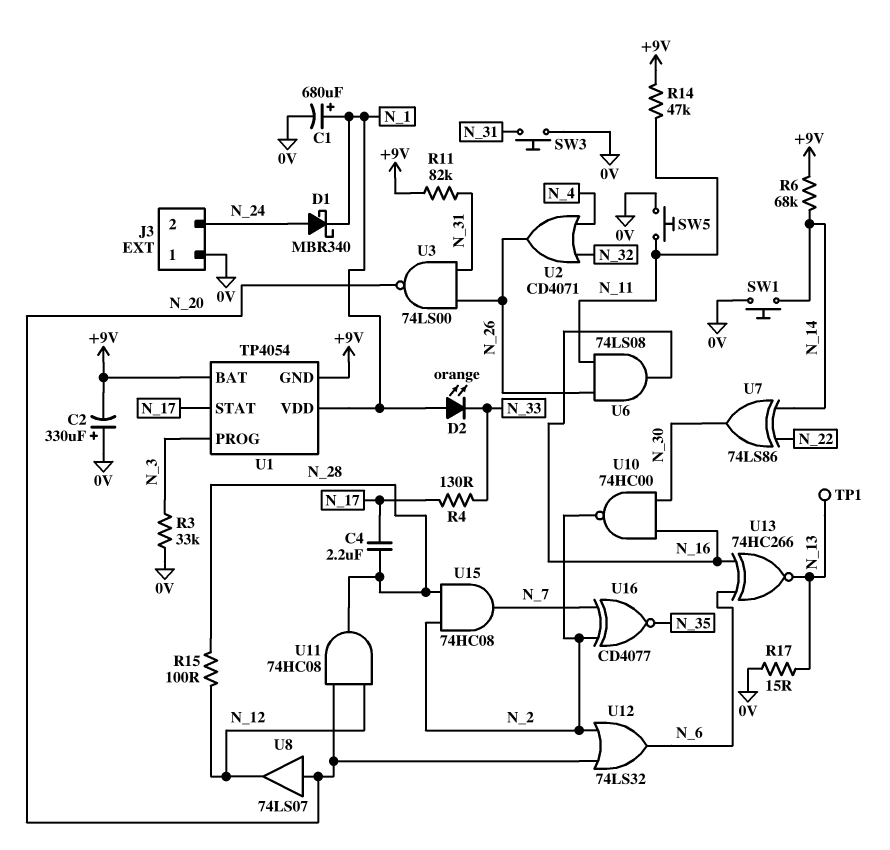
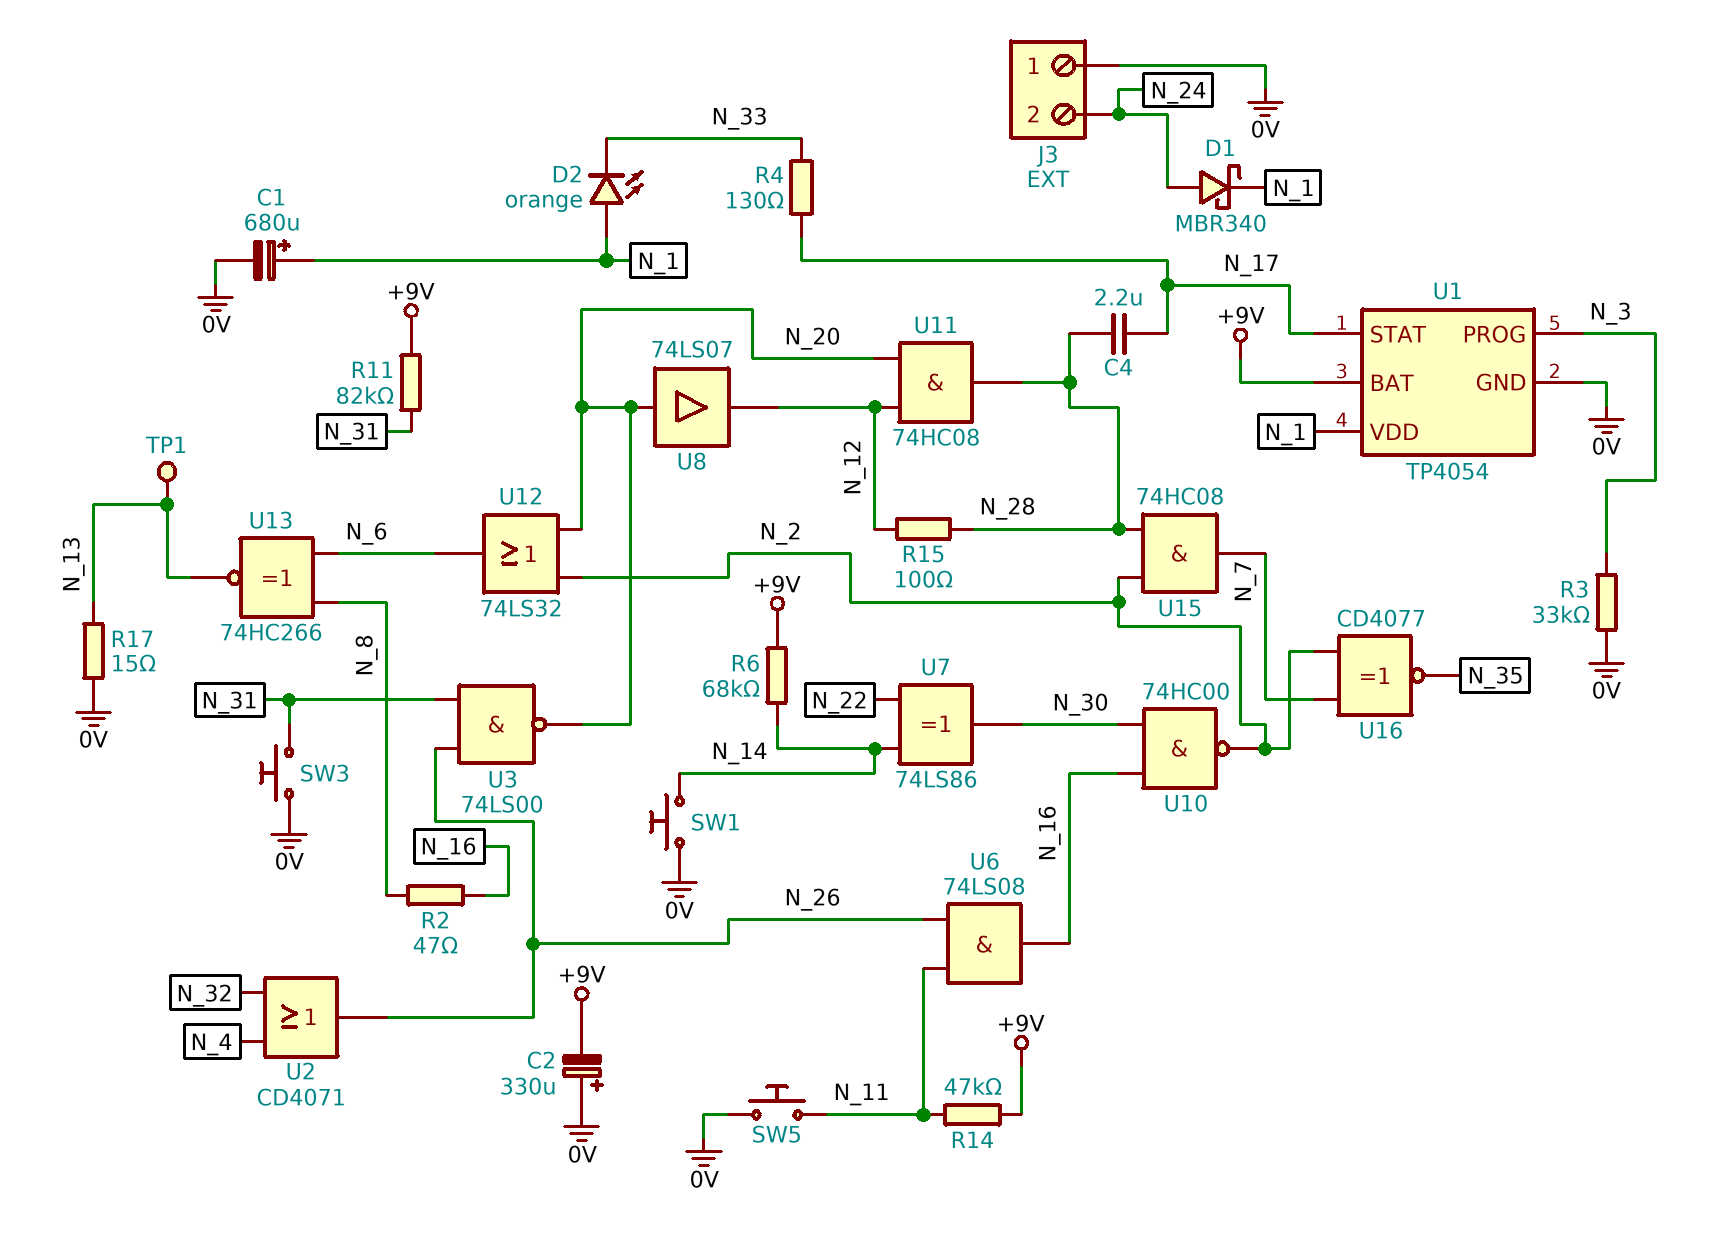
R2: none -> 47 (N_8, N_16)
U1 pin GND: +9V -> 0V
U13: XNOR 74HC266 (in N_6, in N_16, out N_13) -> XNOR 74HC266 (in N_6, in N_8, out N_13)

